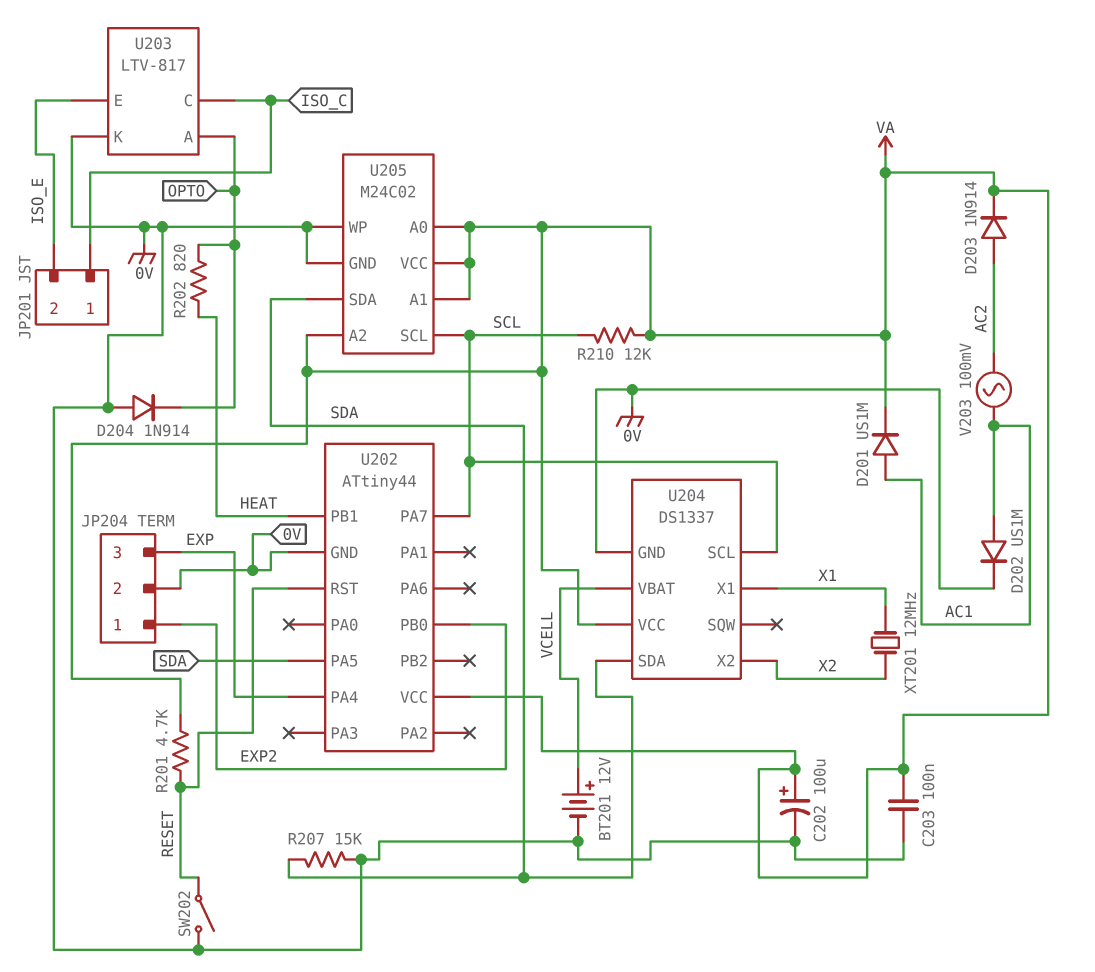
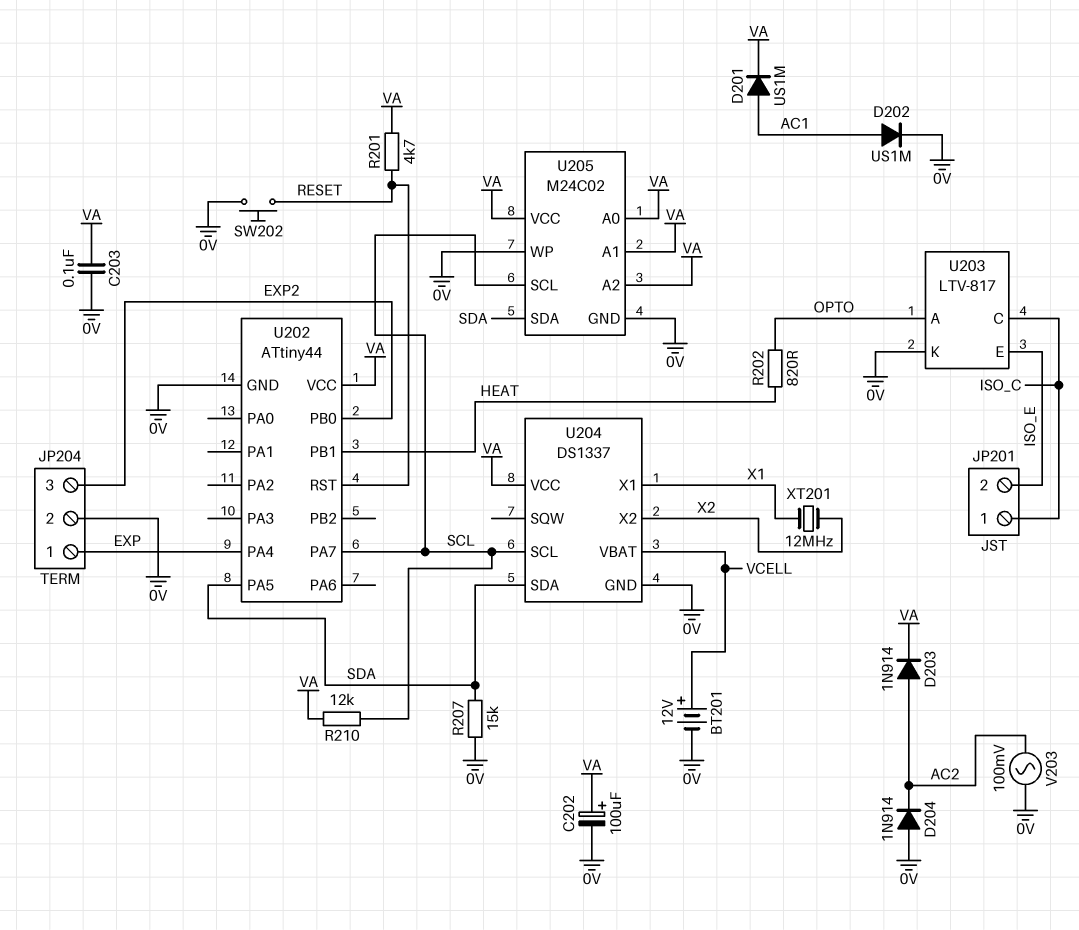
D204: diode 1N914 (A 0V, K OPTO) -> diode 1N914 (A 0V, K AC2)
JP204 pin 1: EXP2 -> EXP
JP204 pin 3: EXP -> EXP2
SW202: switch (0V, RESET) -> button (0V, RESET)
V203: AC 100mV (AC1, AC2) -> AC 100mV (0V, AC2)

